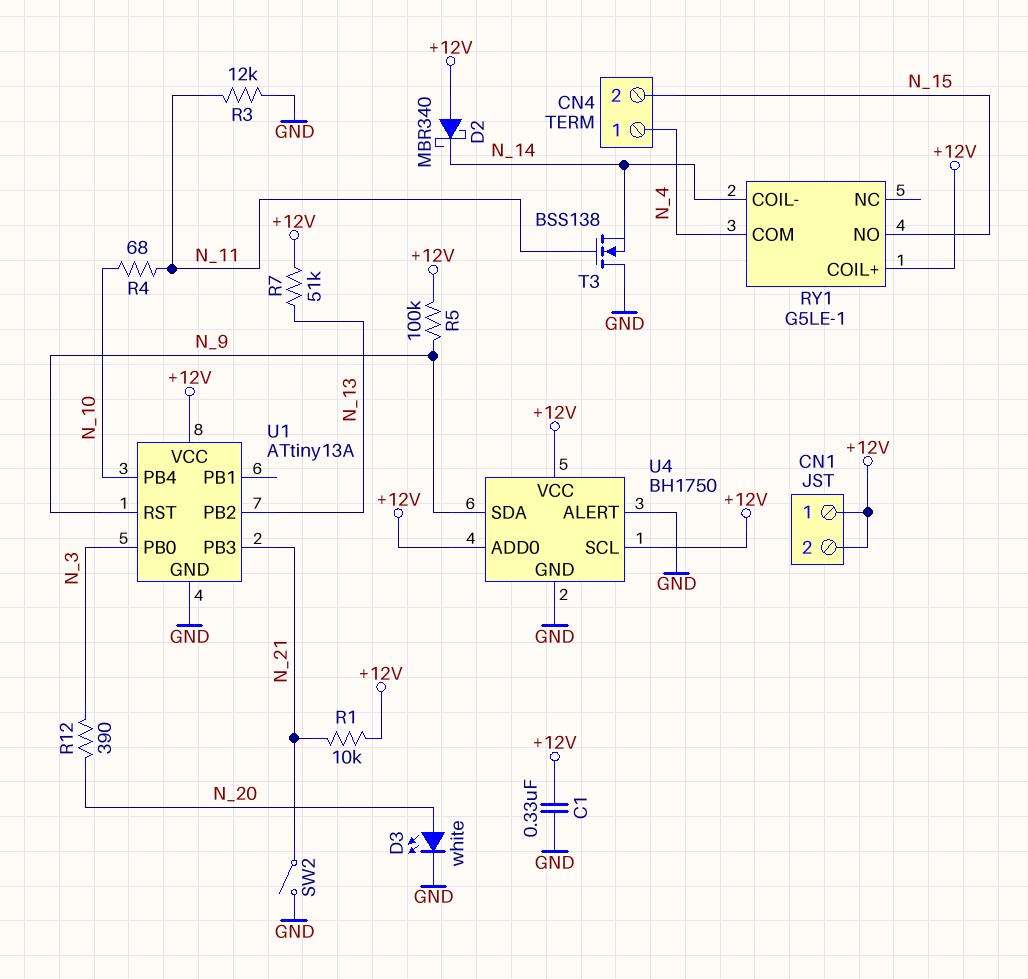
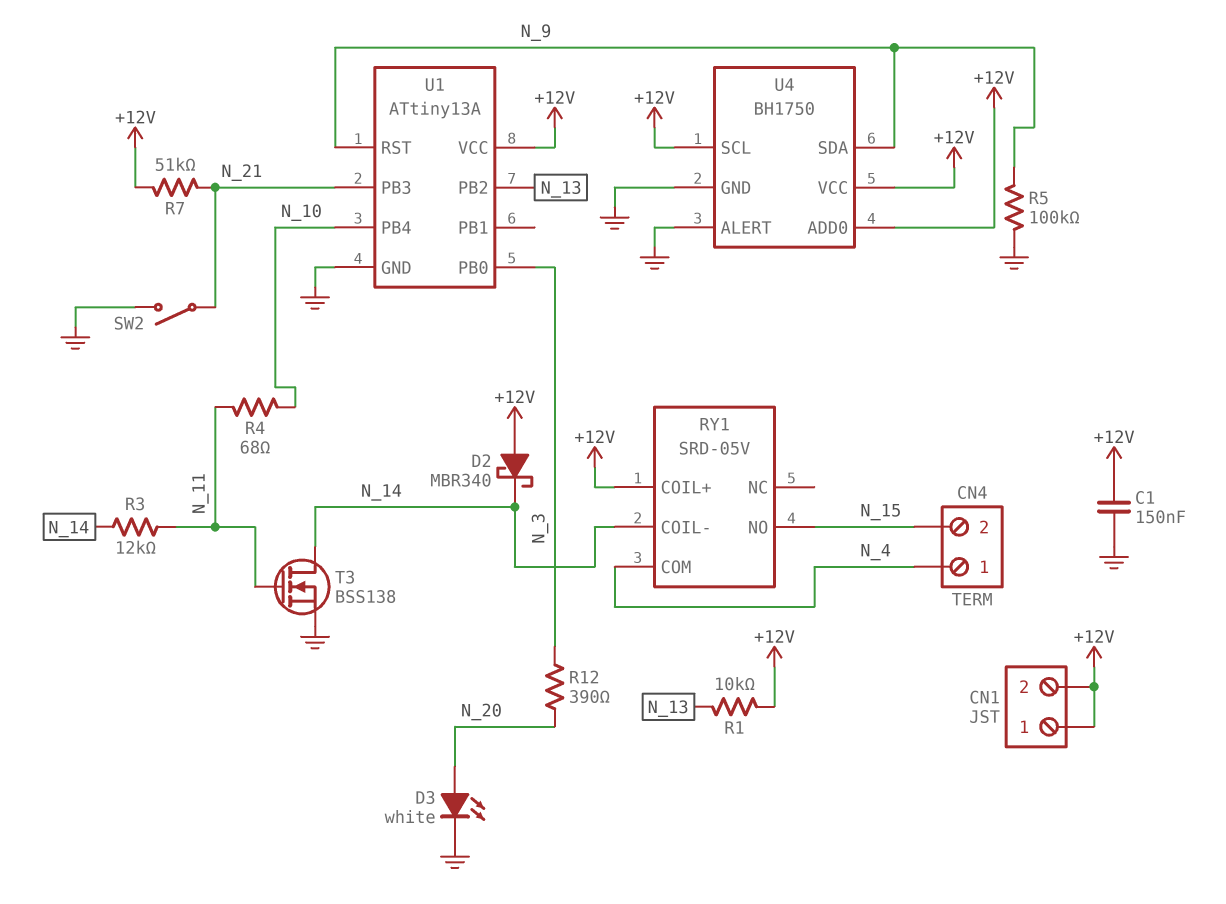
C1: 330nF (+12V, GND) -> 150nF (+12V, GND)
R1: 10k (+12V, N_21) -> 10k (+12V, N_13)
R3: 12k (GND, N_11) -> 12k (N_11, N_14)
R5: 100k (+12V, N_9) -> 100k (GND, N_9)
R7: 51k (+12V, N_13) -> 51k (+12V, N_21)
RY1: G5LE-1 -> SRD-05V
T3: NMOS BSS138 (G N_11, D GND, S N_14) -> NMOS BSS138 (G N_11, D N_14, S GND)

